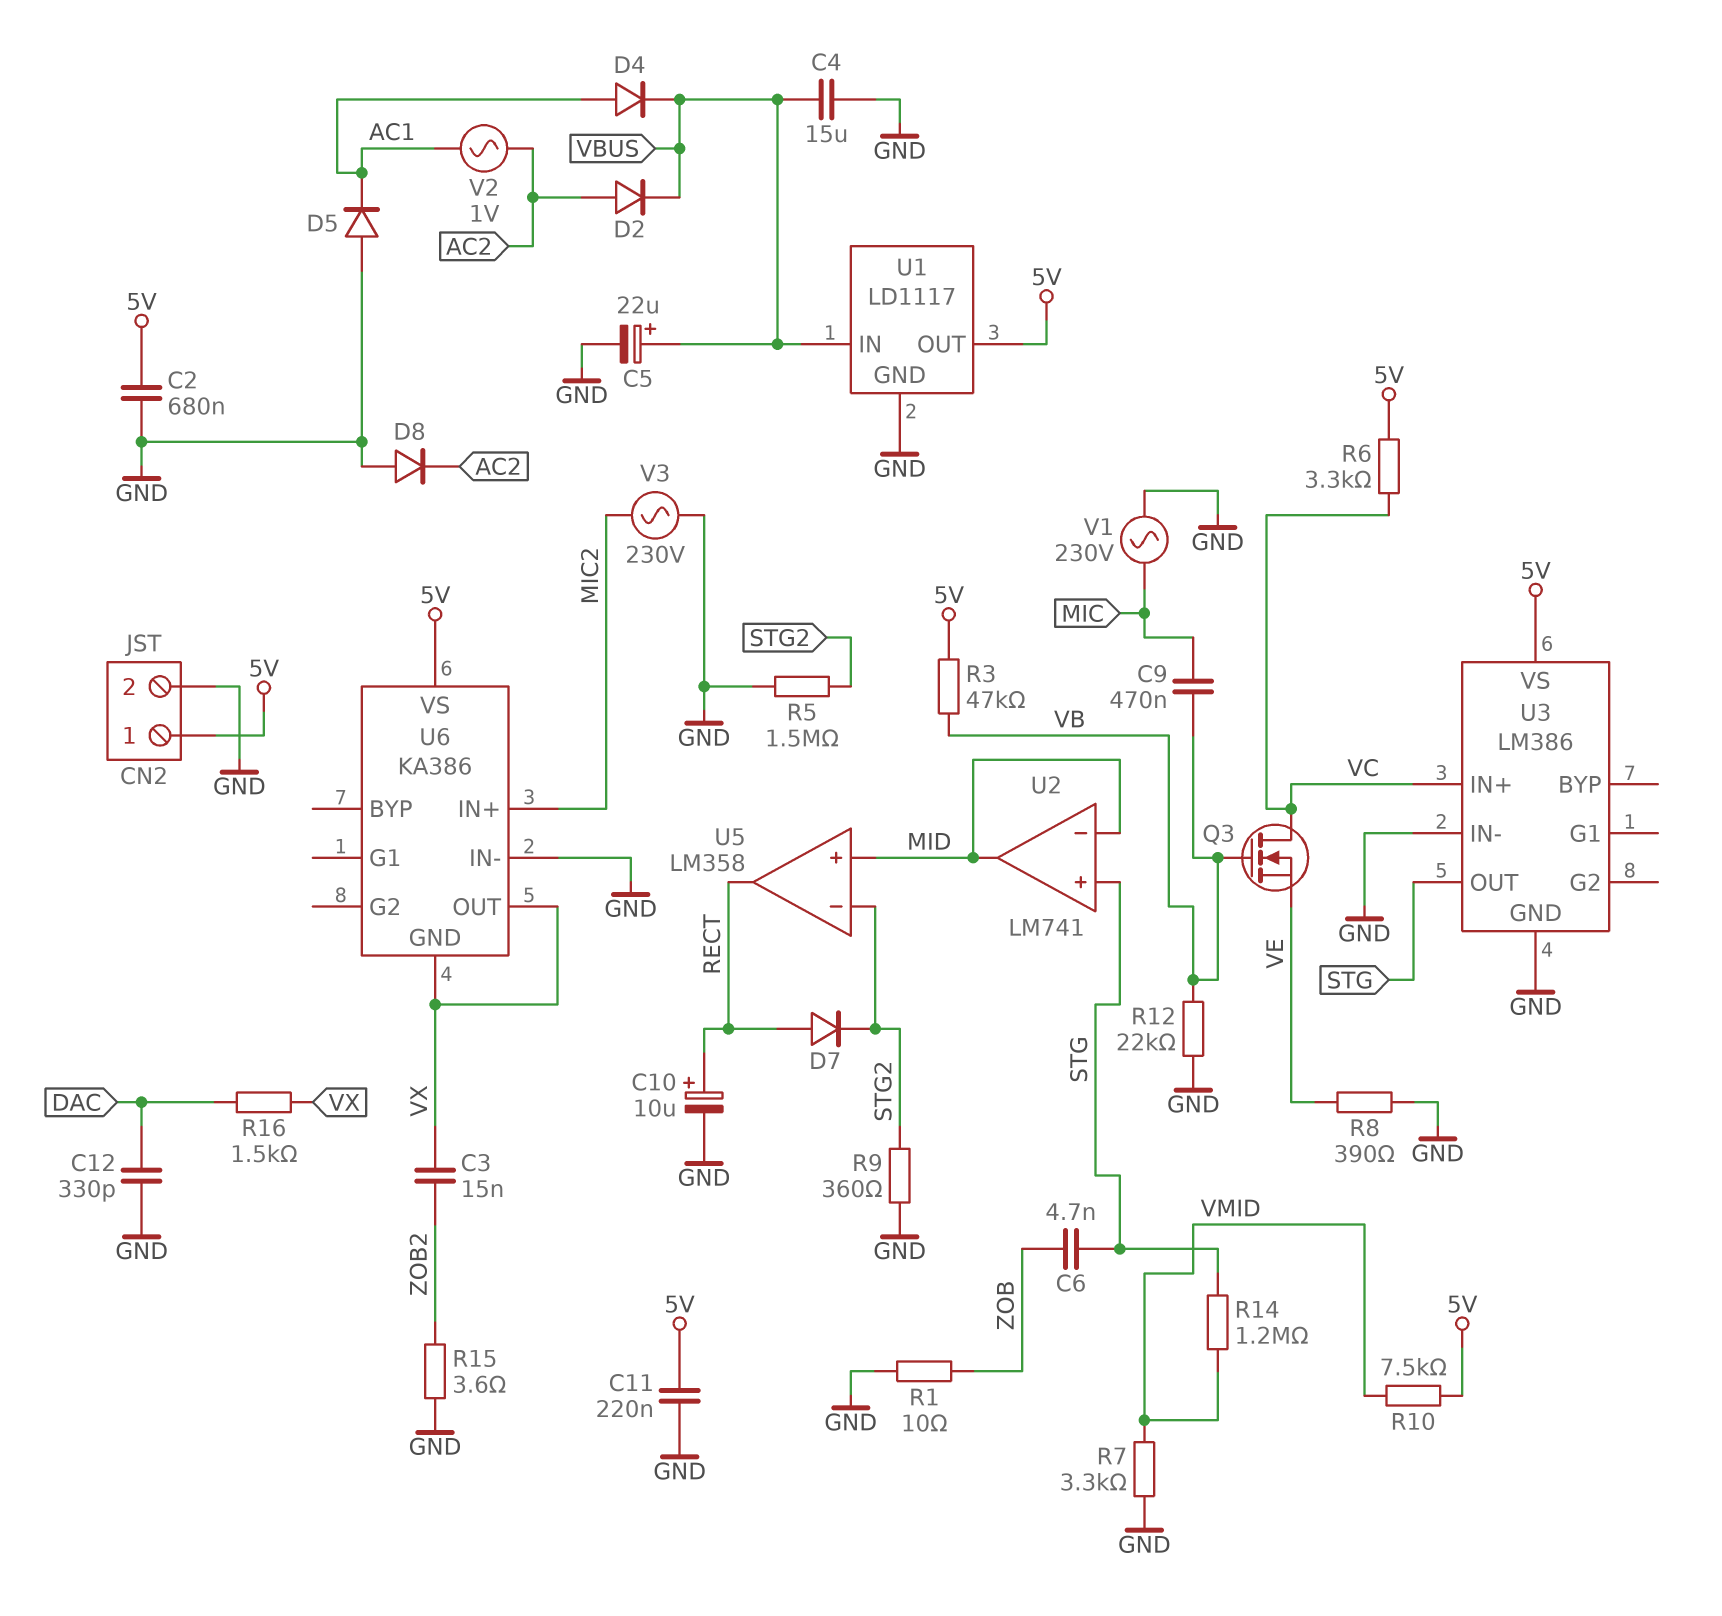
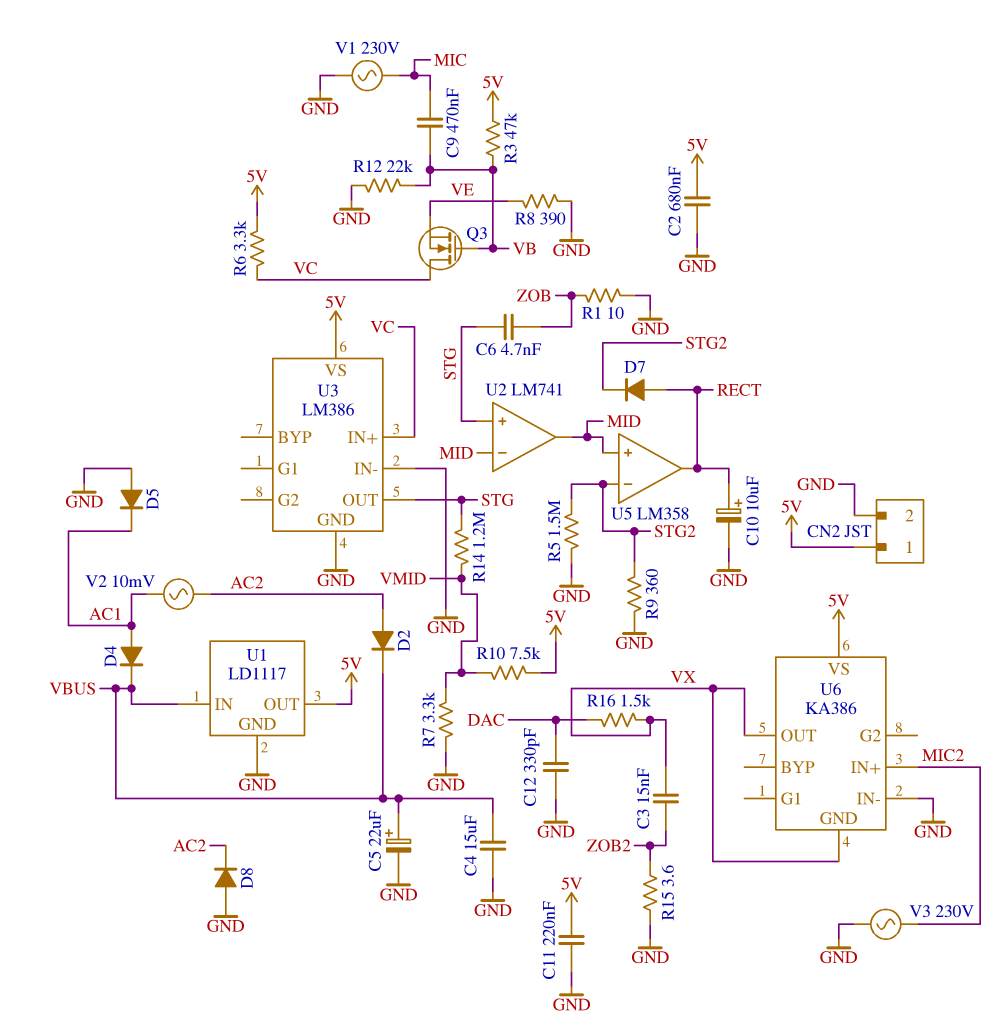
V2: AC 1V (AC1, AC2) -> AC 10mV (AC1, AC2)

